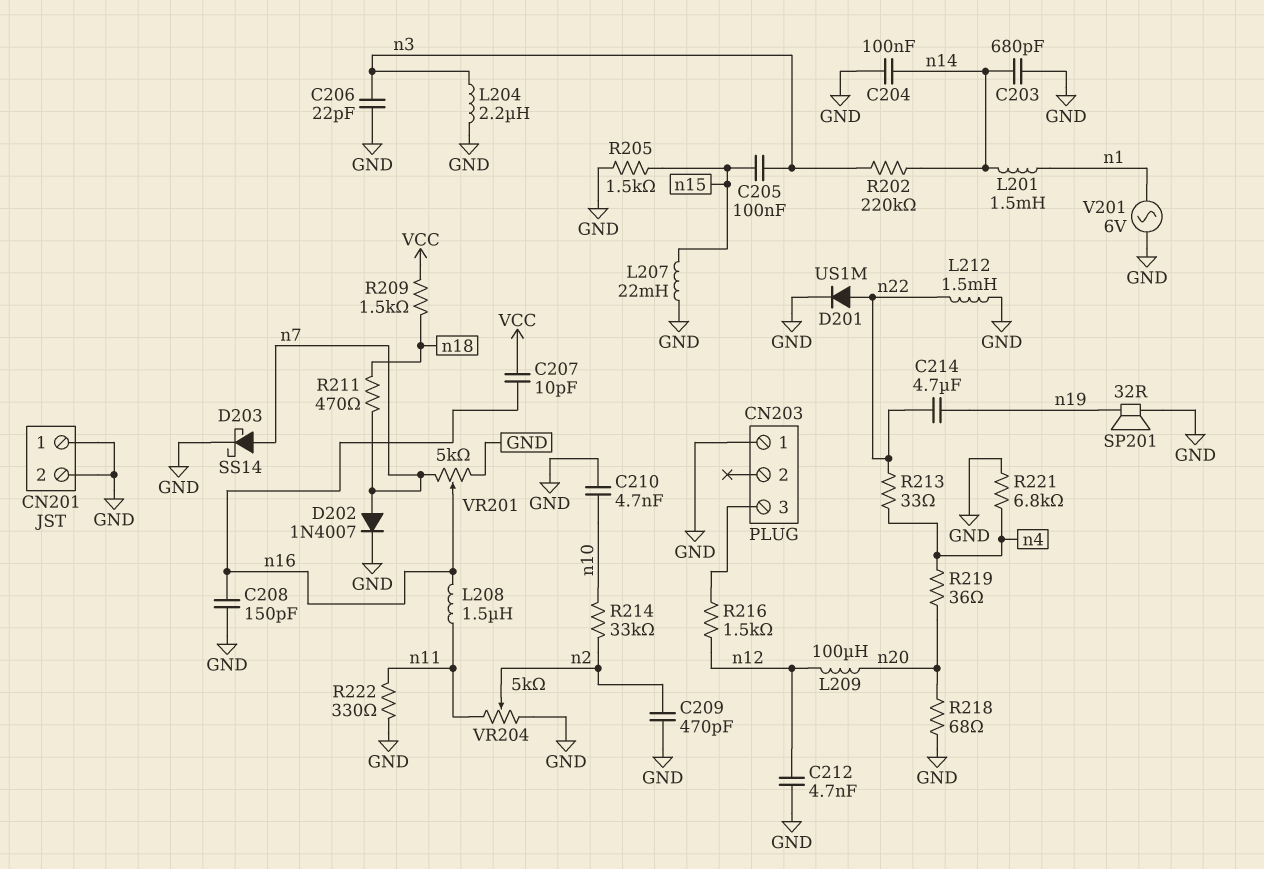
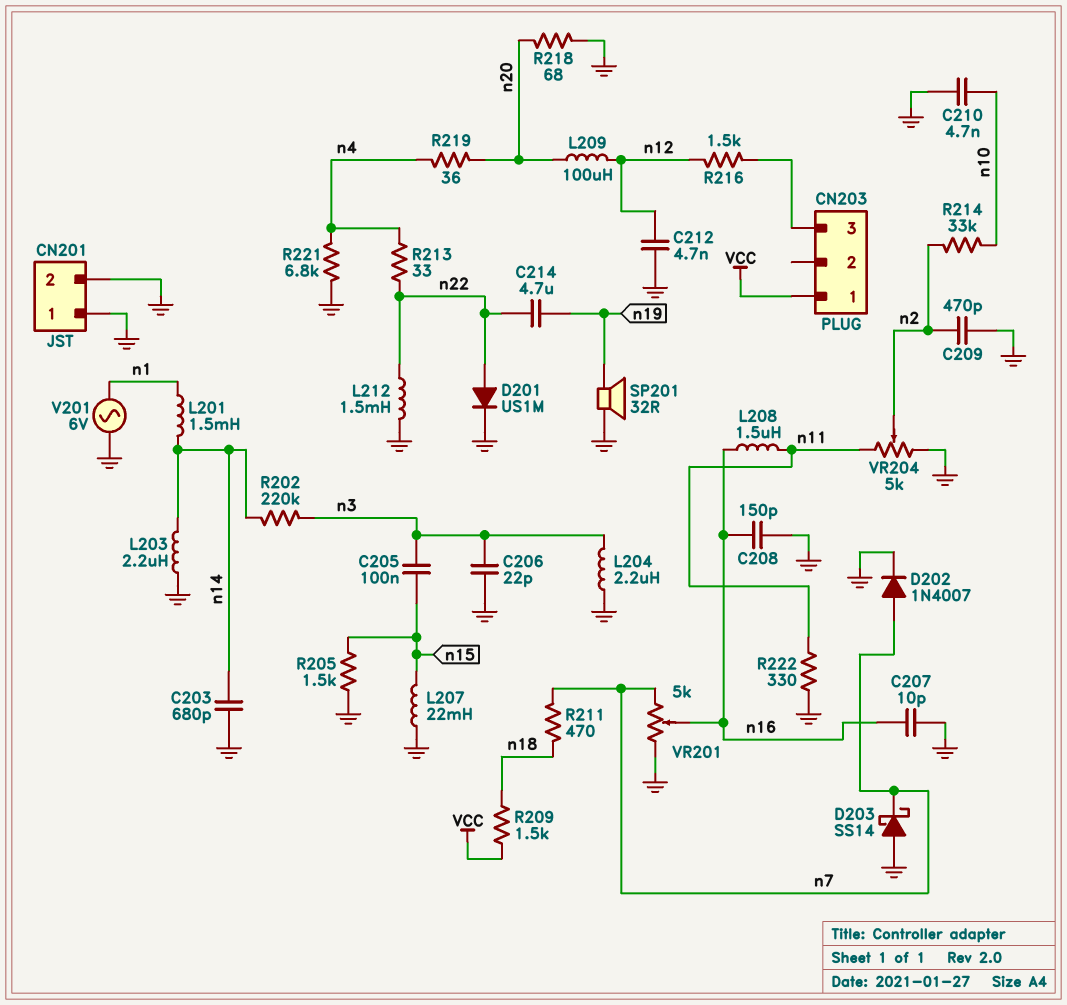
C204: 100nF (GND, n14) -> none
C207: 10pF (VCC, n16) -> 10pF (GND, n16)
CN203 pin 1: GND -> VCC
D203: schottky SS14 (A n7, K GND) -> schottky SS14 (A GND, K n7)
L203: none -> 2.2uH (GND, n14)

